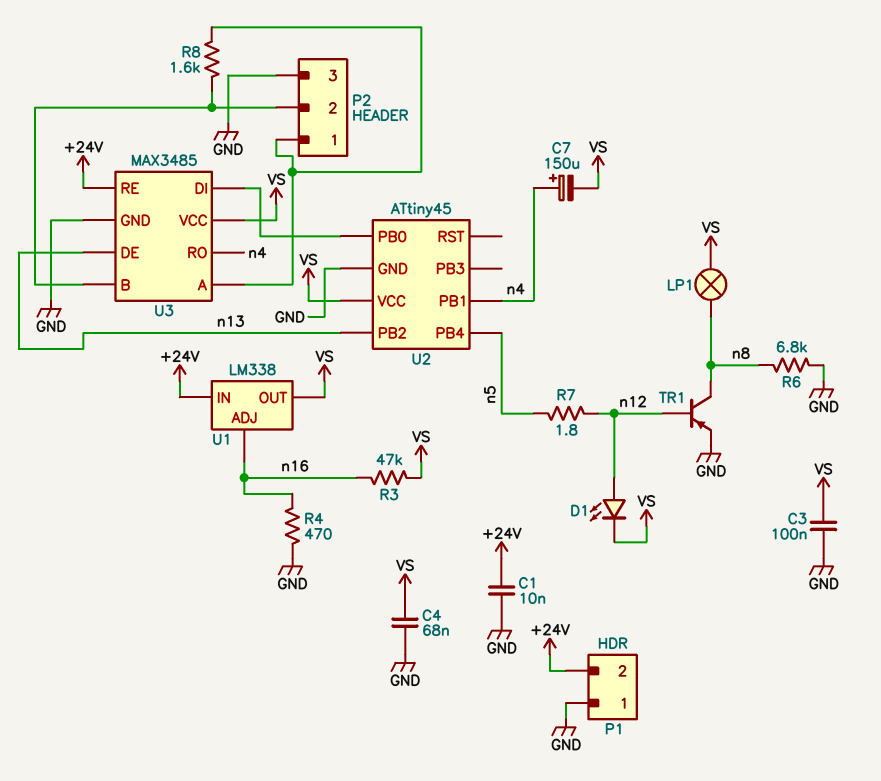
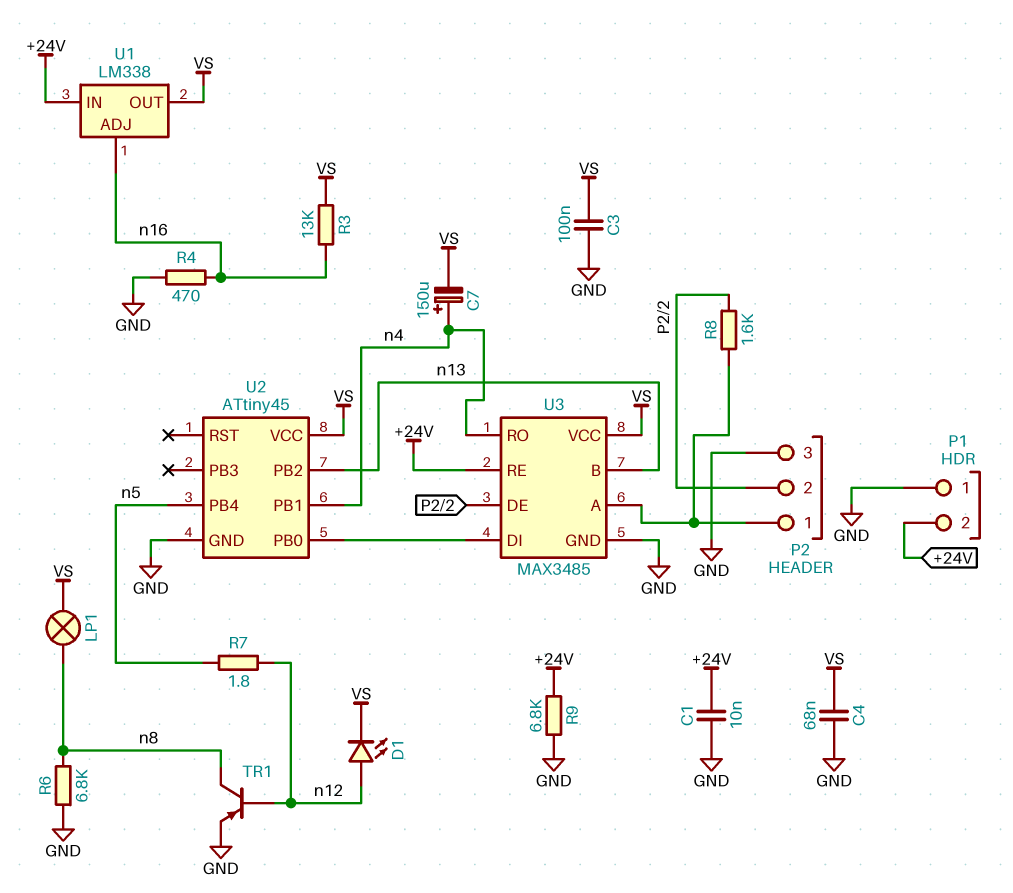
R3: 47k (VS, n16) -> 13k (VS, n16)
R9: none -> 6.8k (+24V, GND)
U3 pin B: P2/2 -> n13
U3 pin DE: n13 -> P2/2

